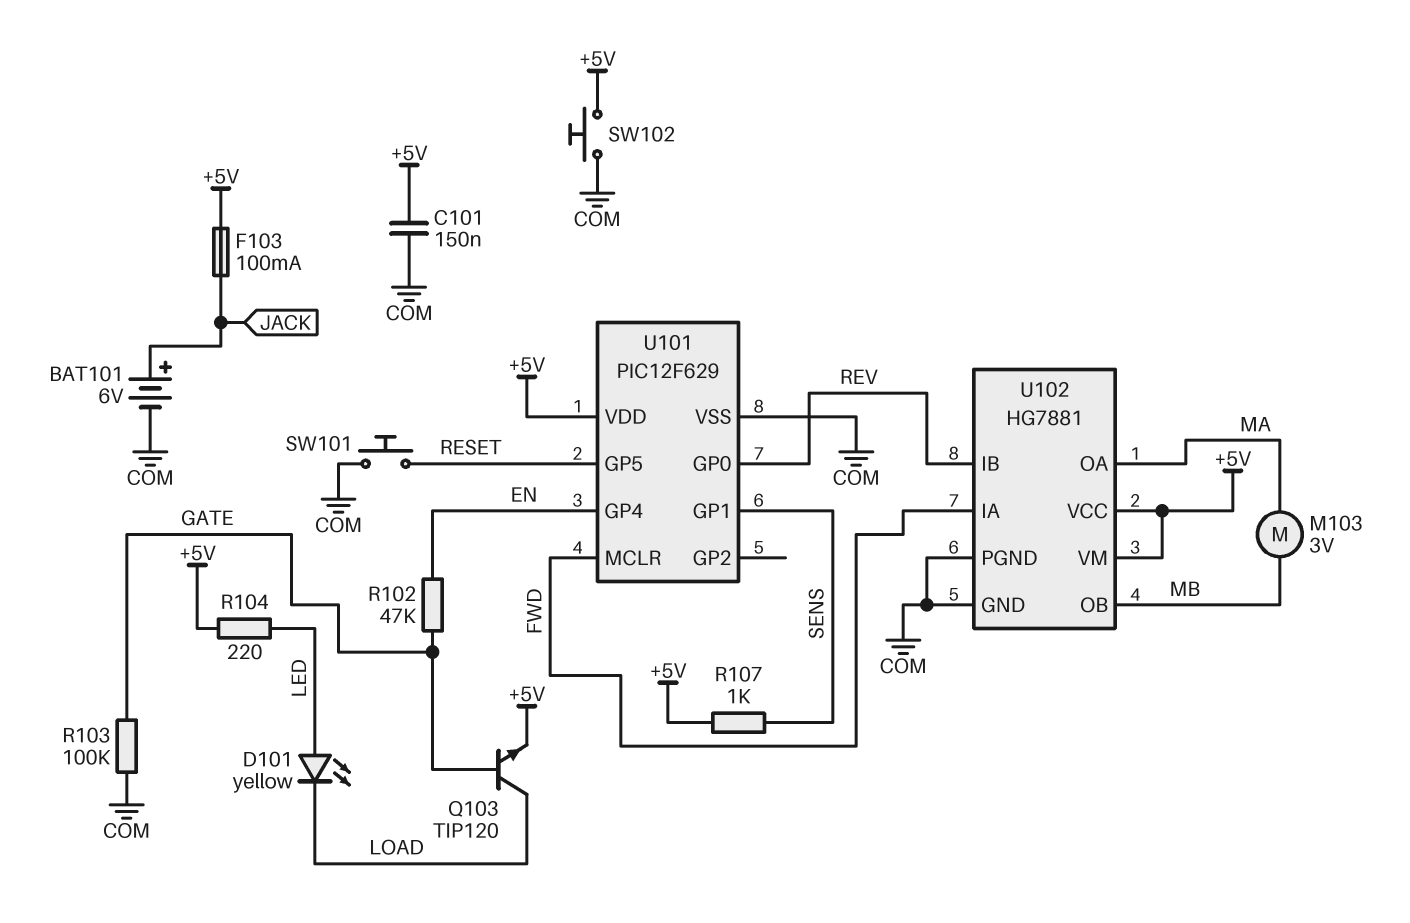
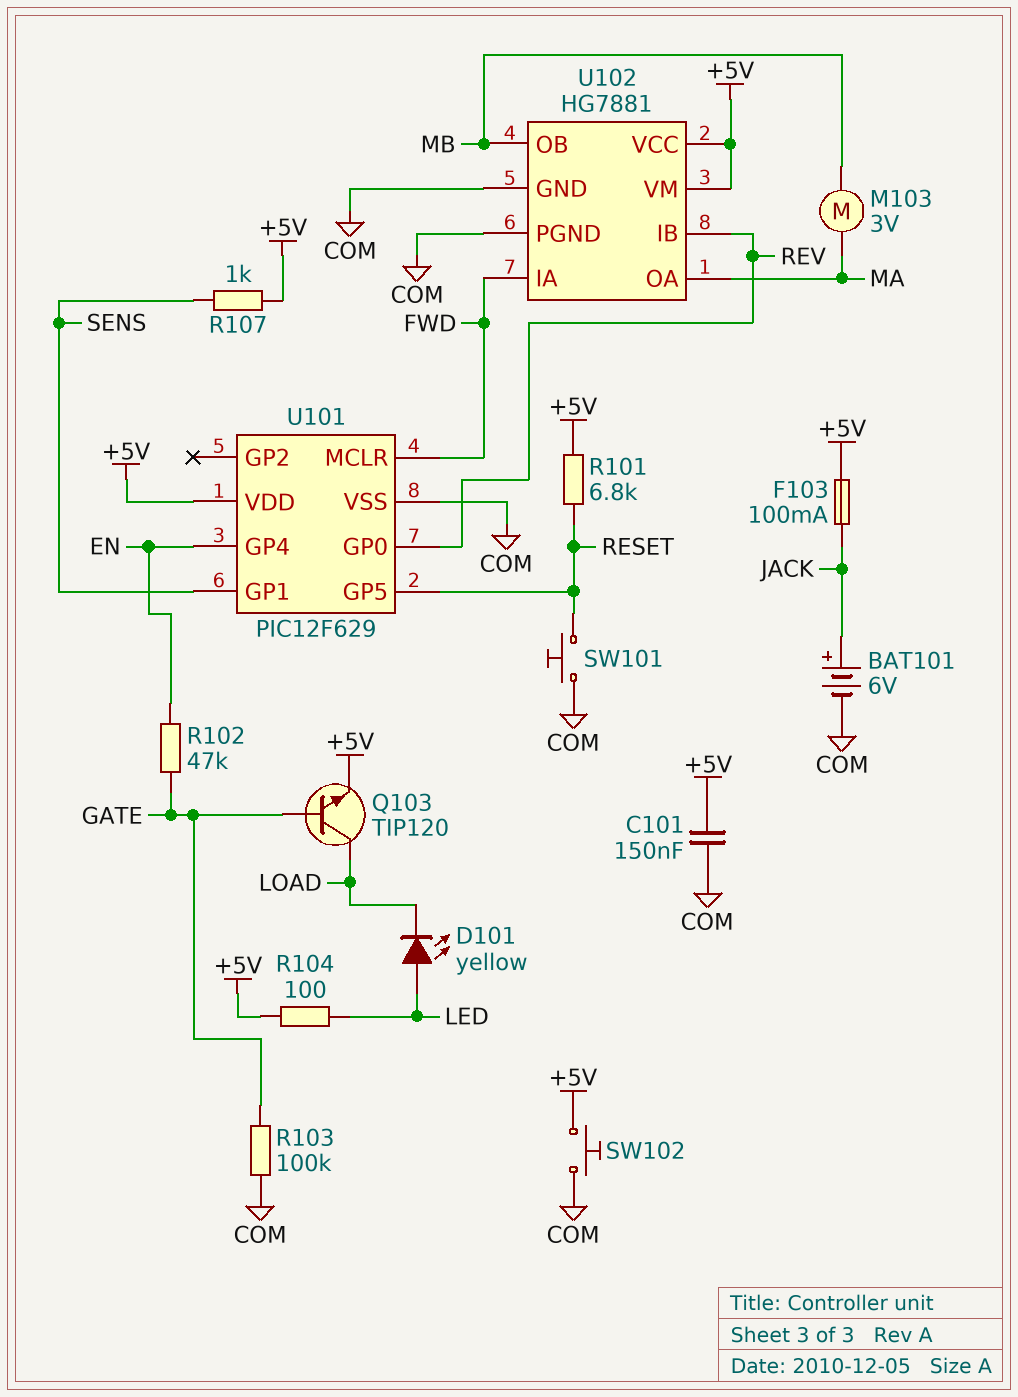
R101: none -> 6.8k (+5V, RESET)
R104: 220 (+5V, LED) -> 100 (+5V, LED)

